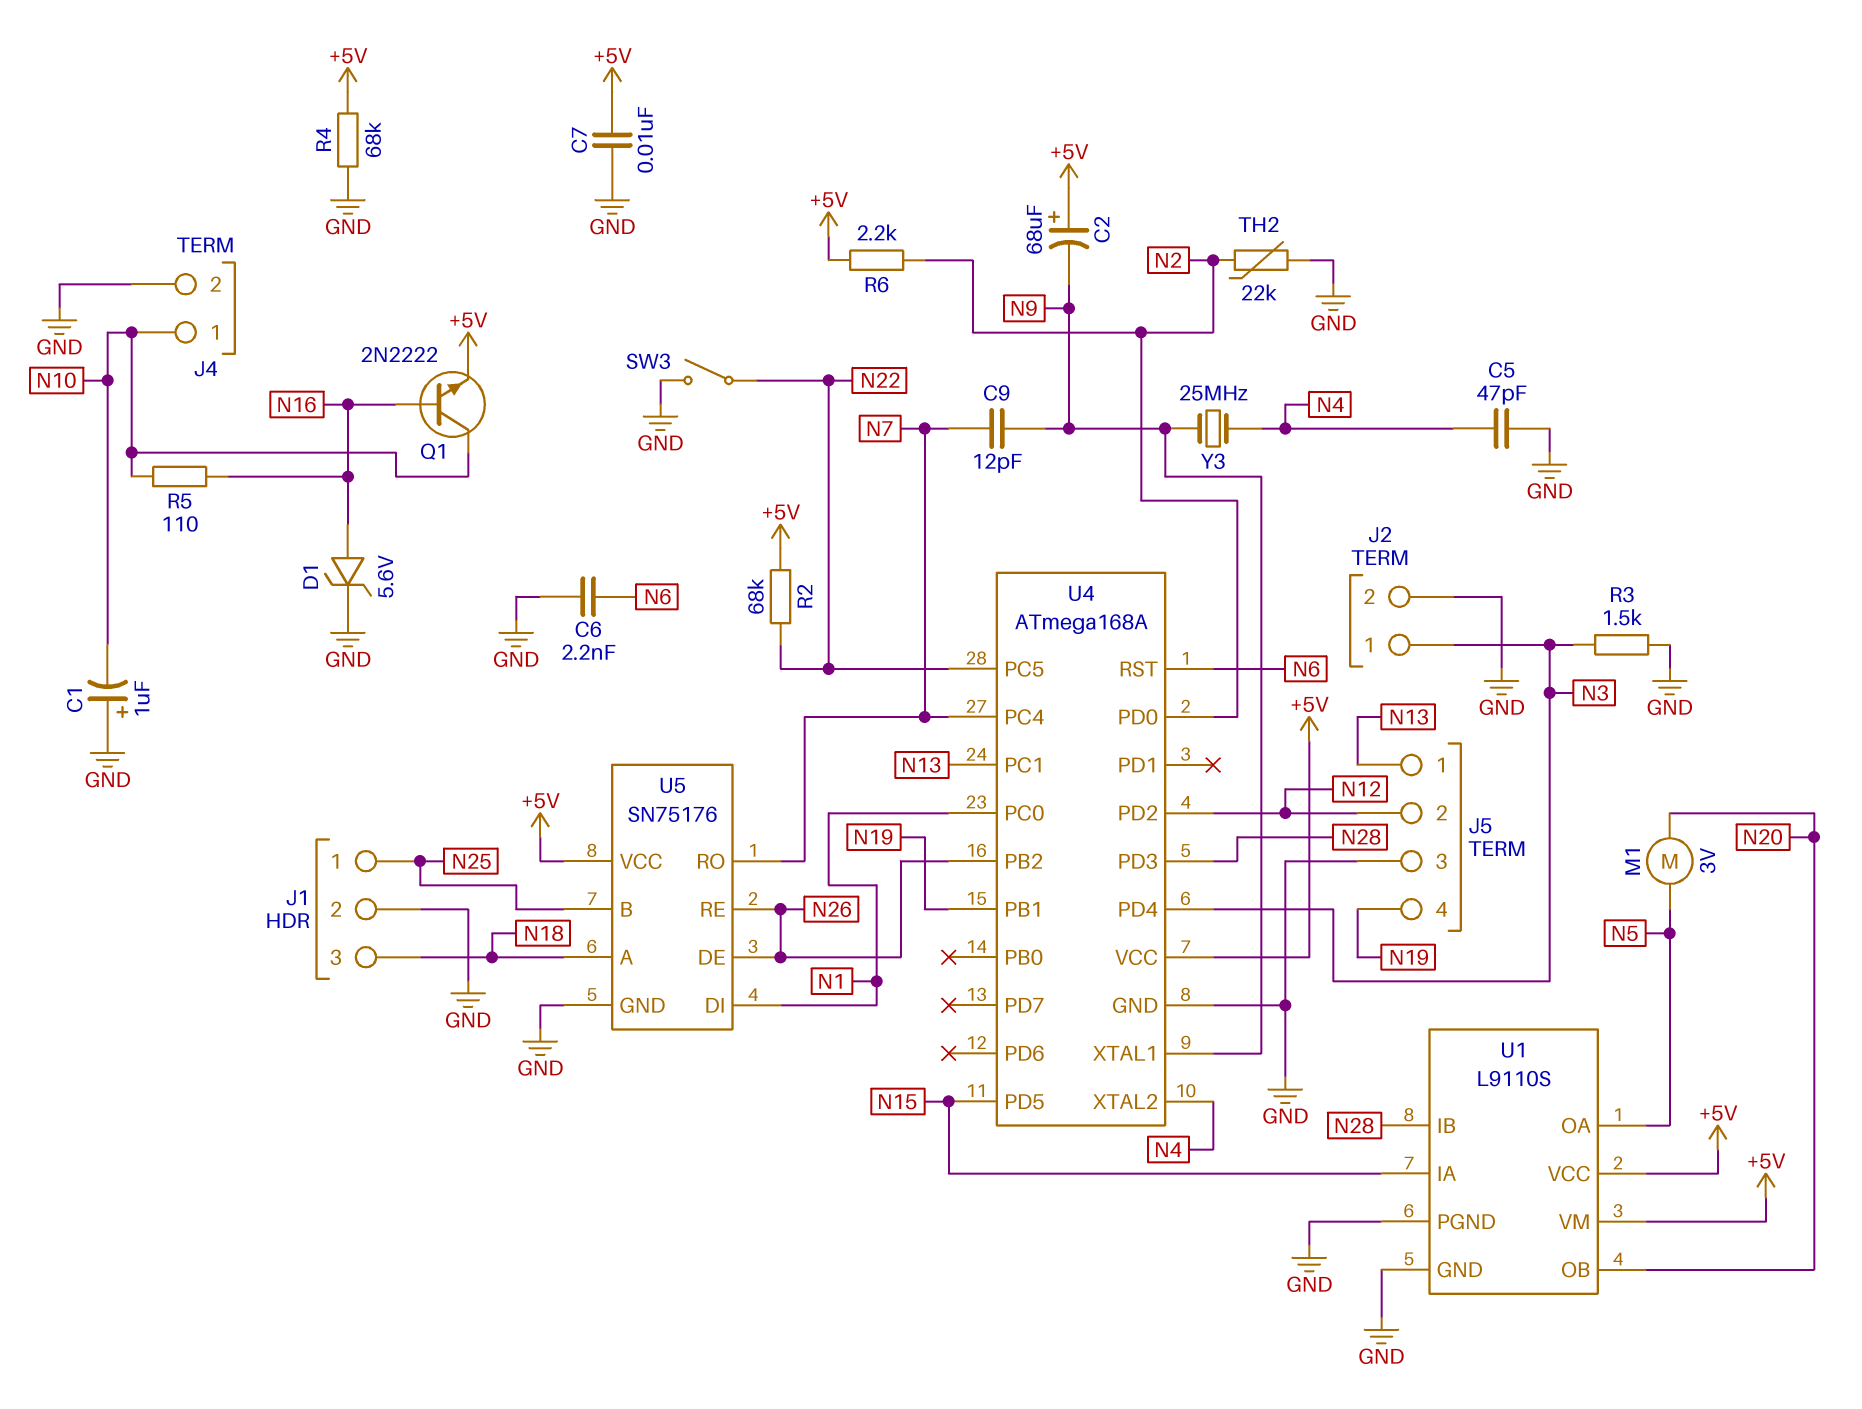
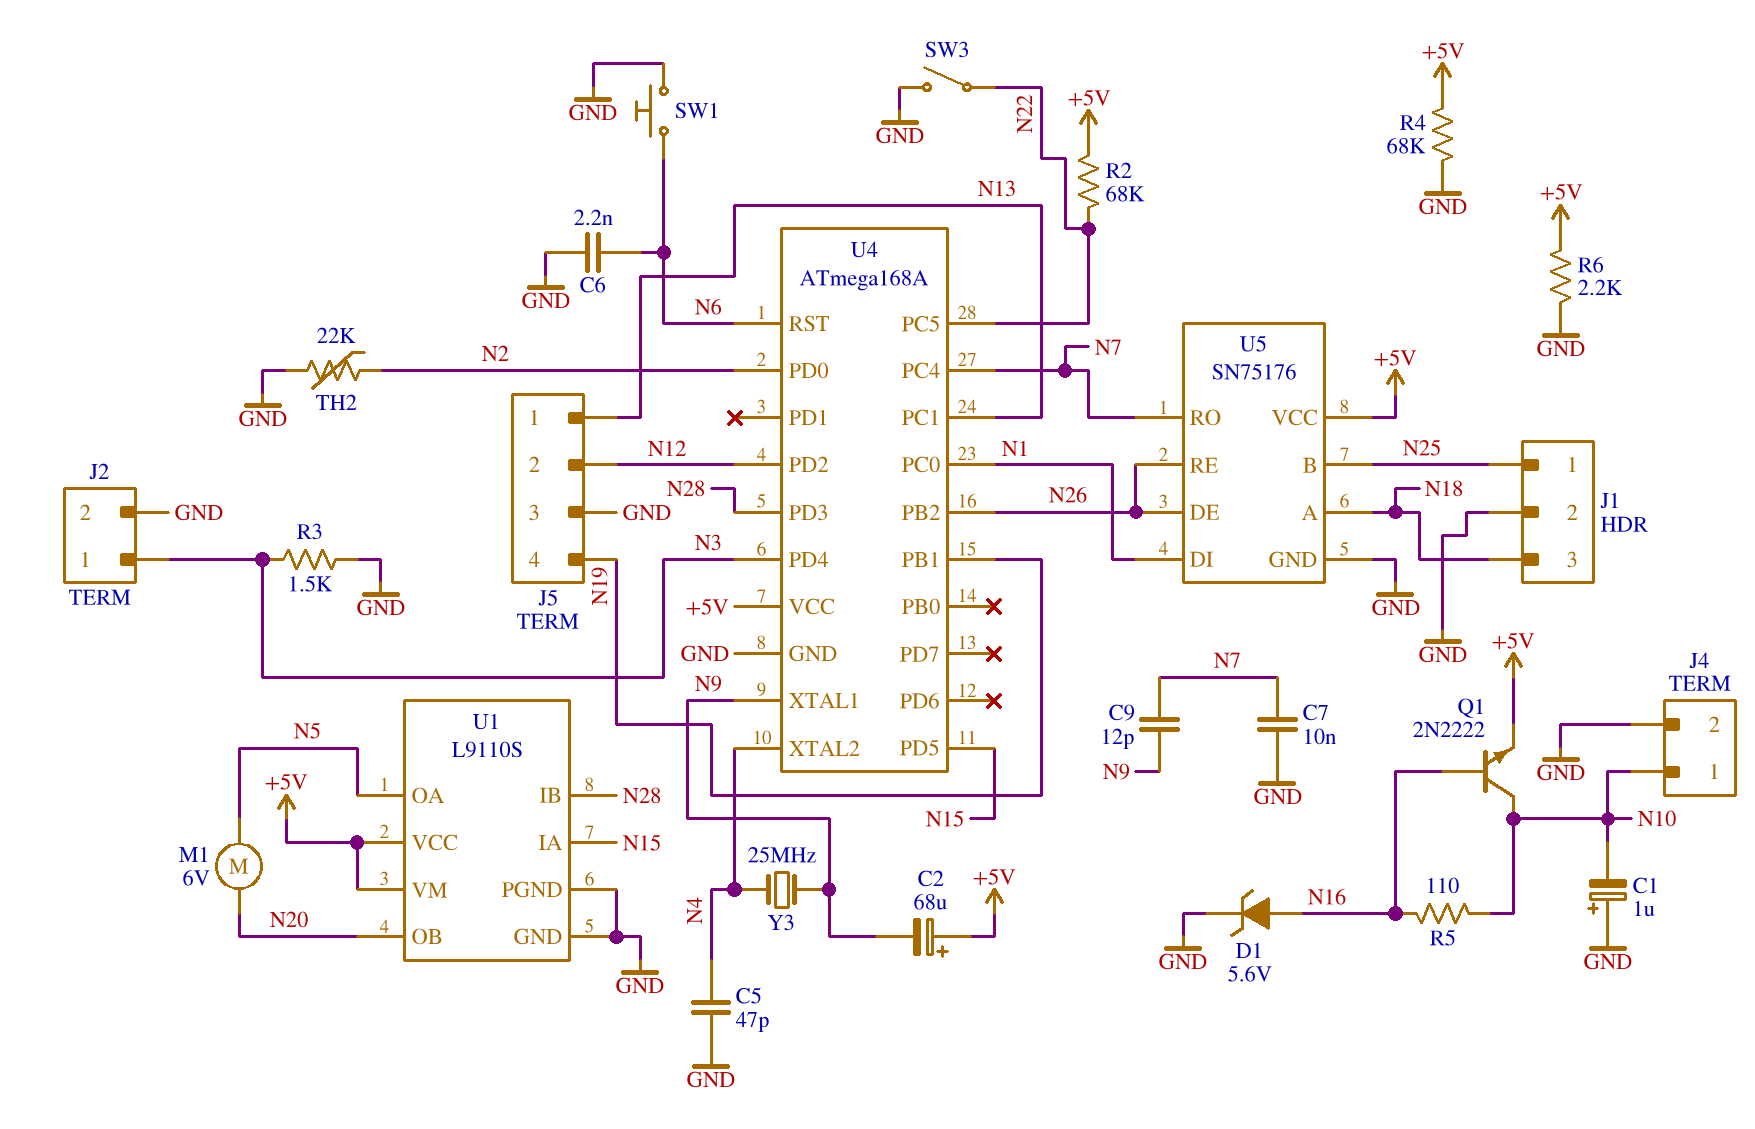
C7: 10nF (+5V, GND) -> 10nF (GND, N7)
M1: motor 3V (N5, N20) -> motor 6V (N5, N20)
R6: 2.2k (+5V, N2) -> 2.2k (+5V, GND)
SW1: none -> button (GND, N6)

